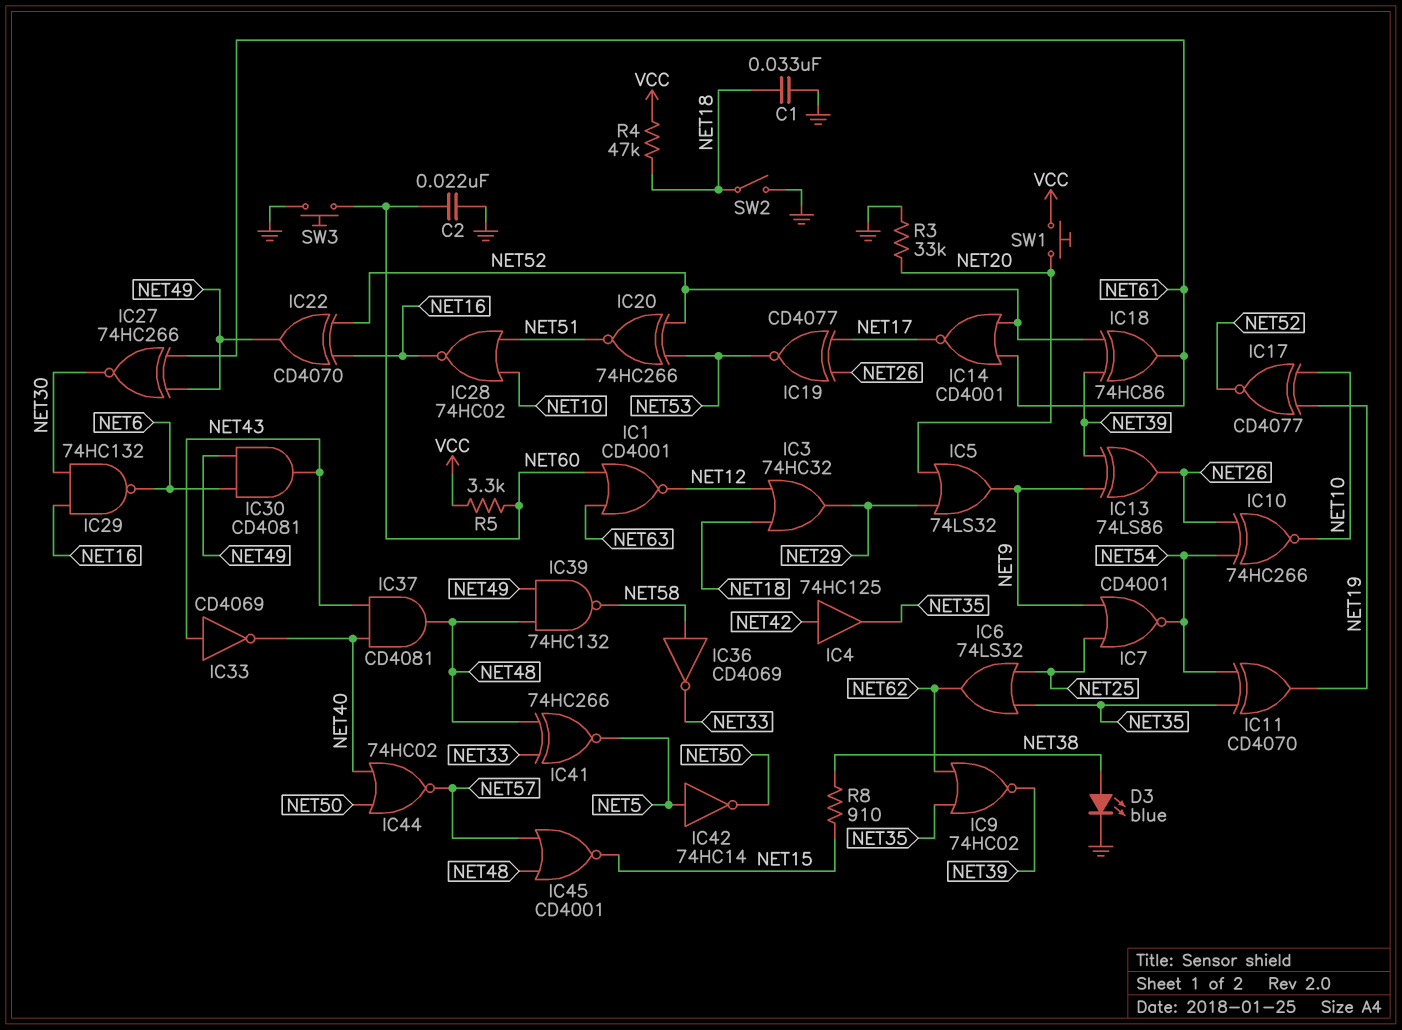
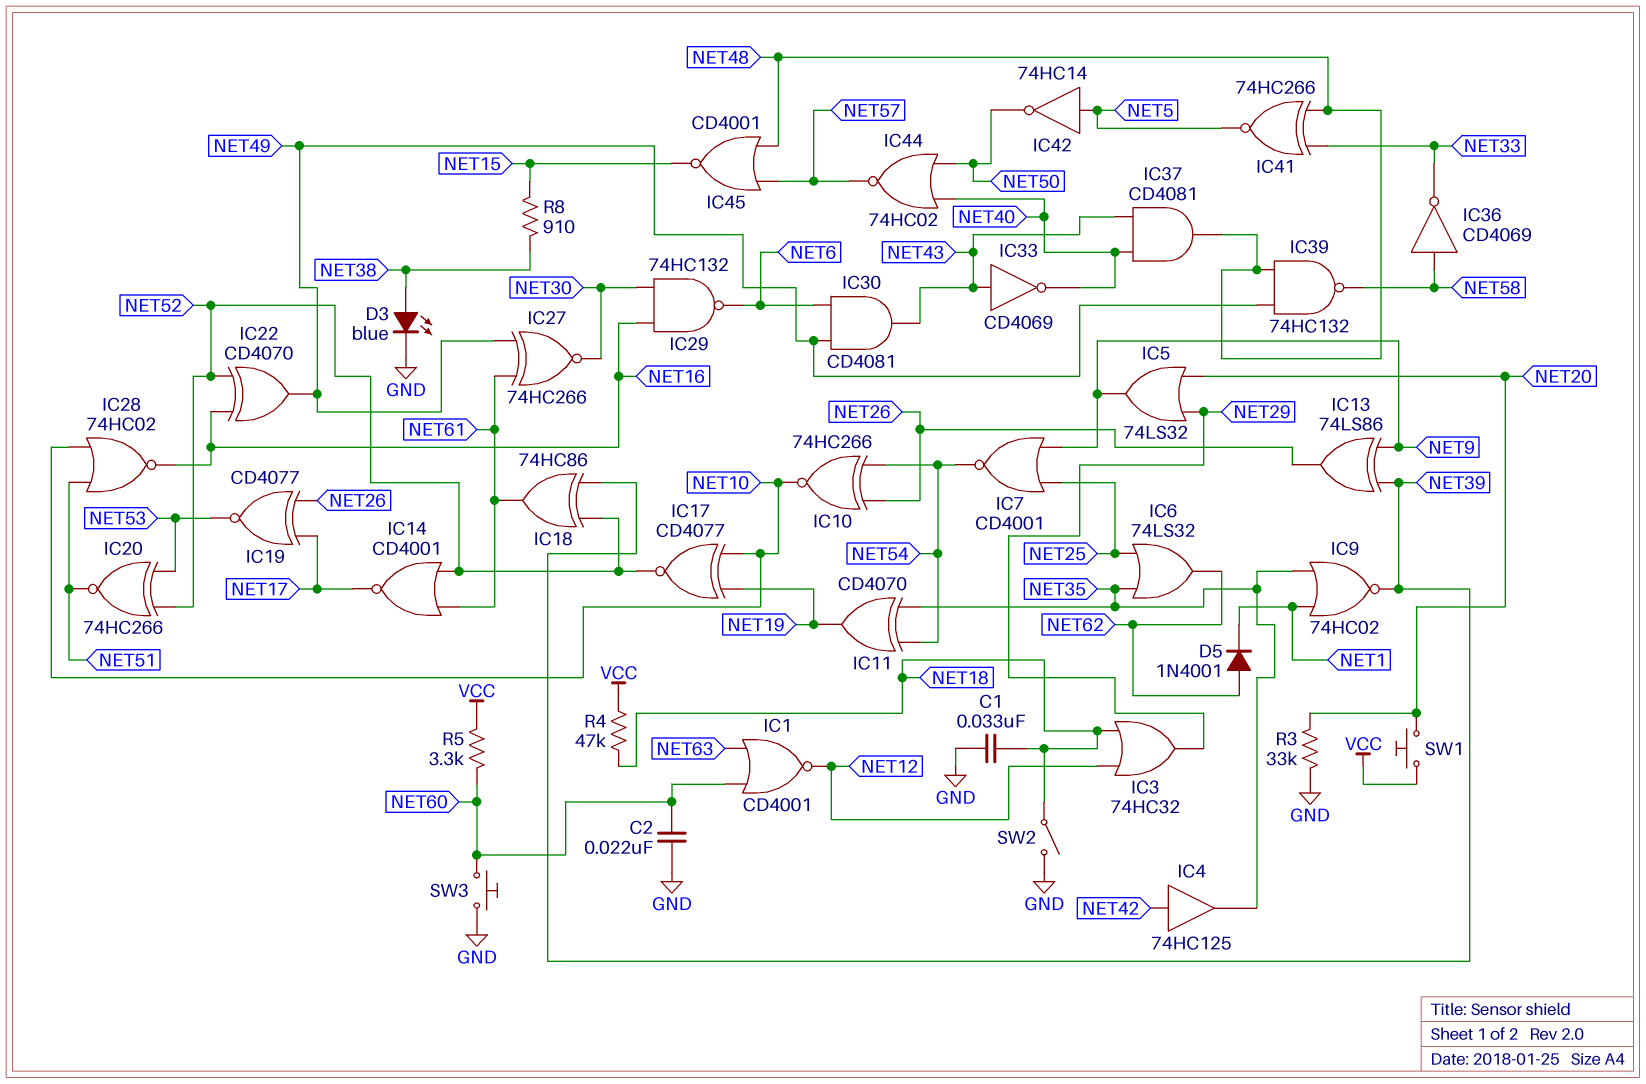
D5: none -> diode 1N4001 (A NET62, K NET1)
IC9: NOR 74HC02 (in NET35, in NET62, out NET39) -> NOR 74HC02 (in NET1, in NET35, out NET39)

